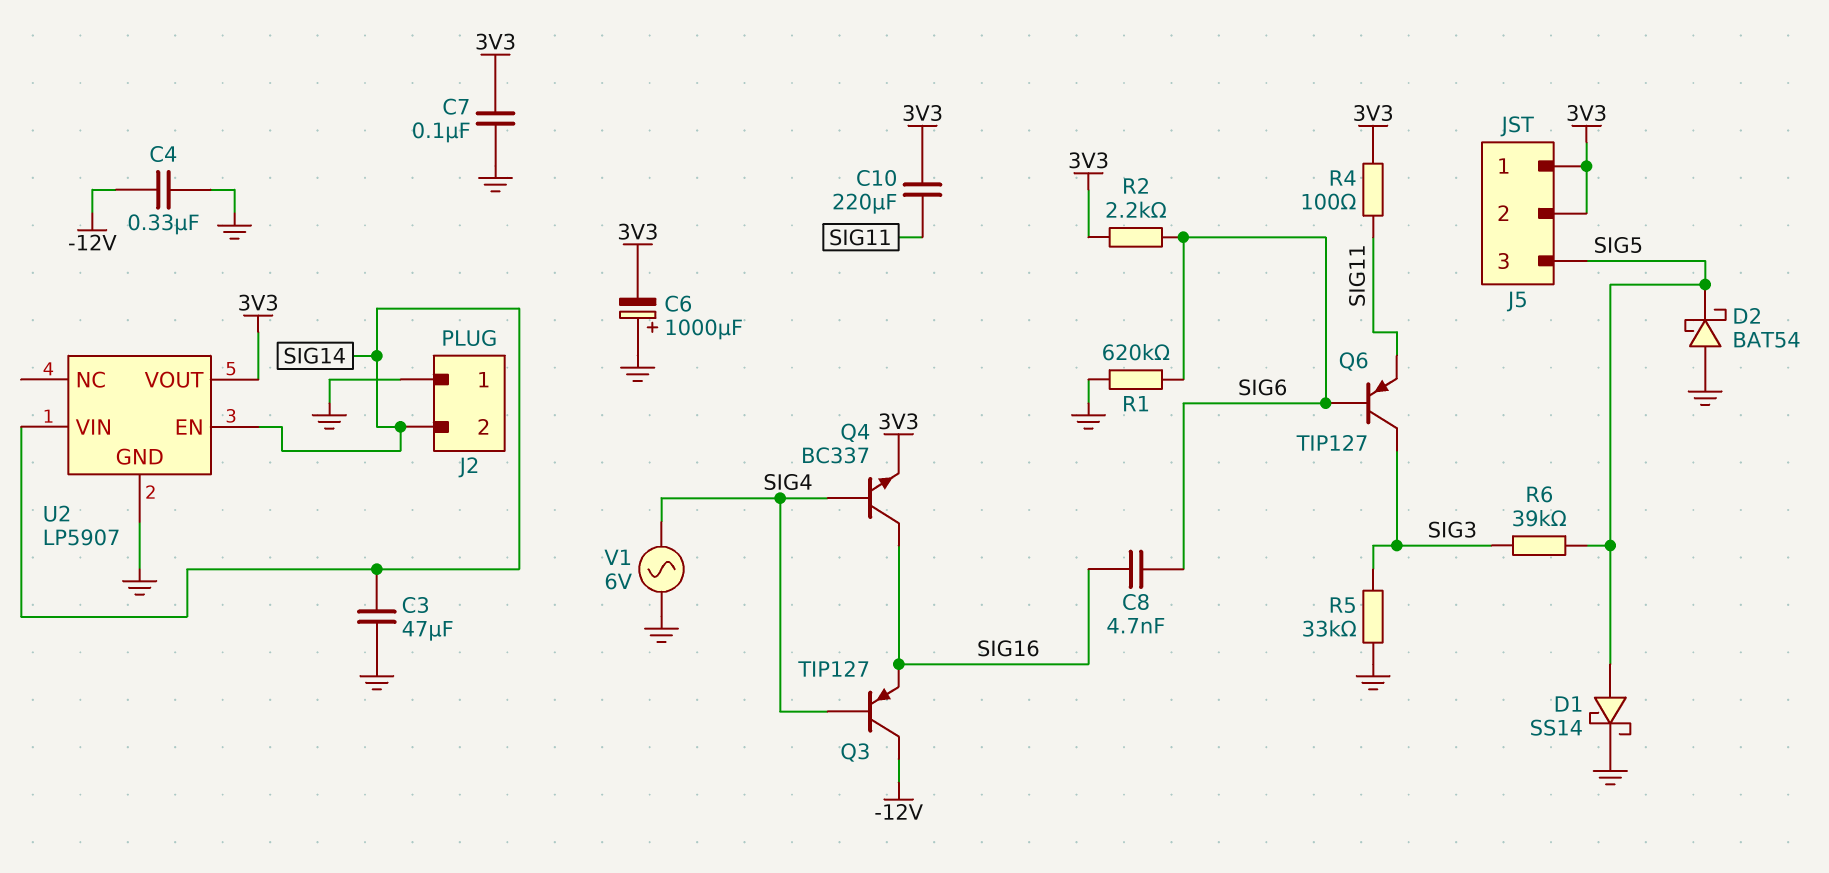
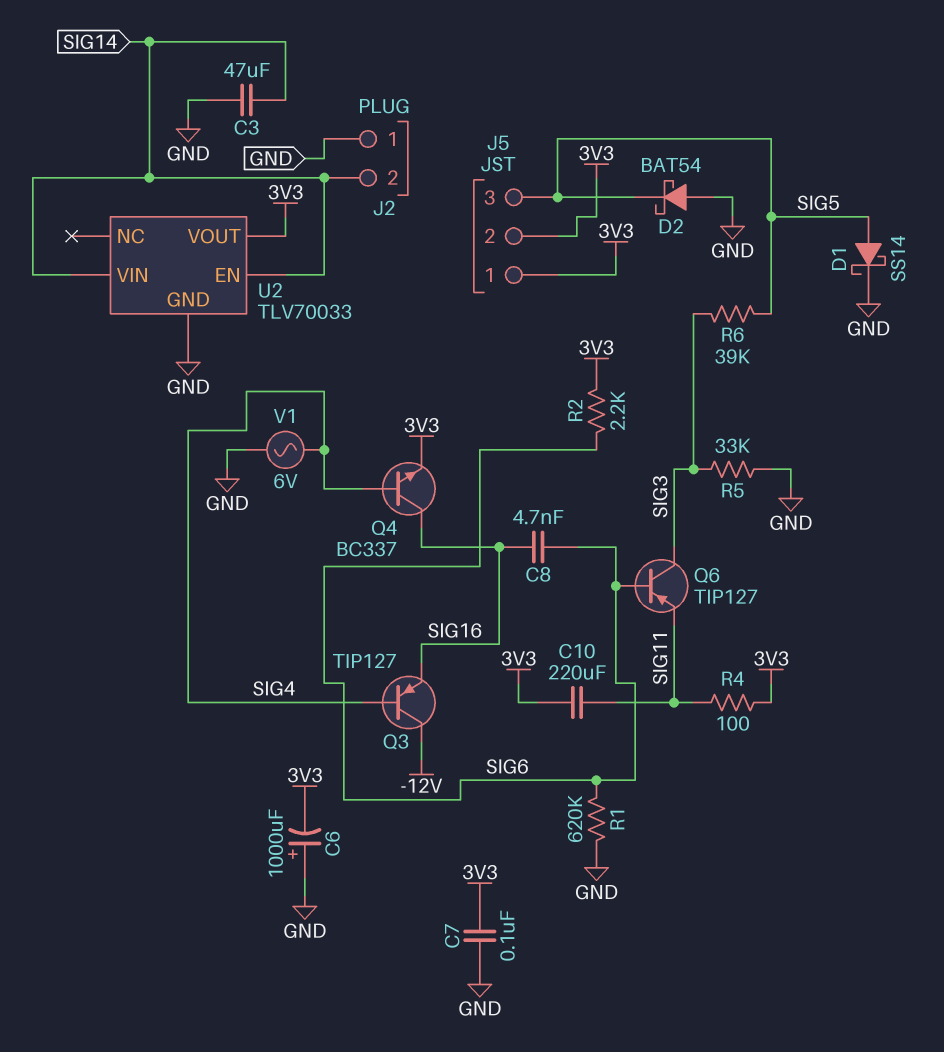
C4: 330nF (-12V, GND) -> none
U2: LP5907 -> TLV70033

